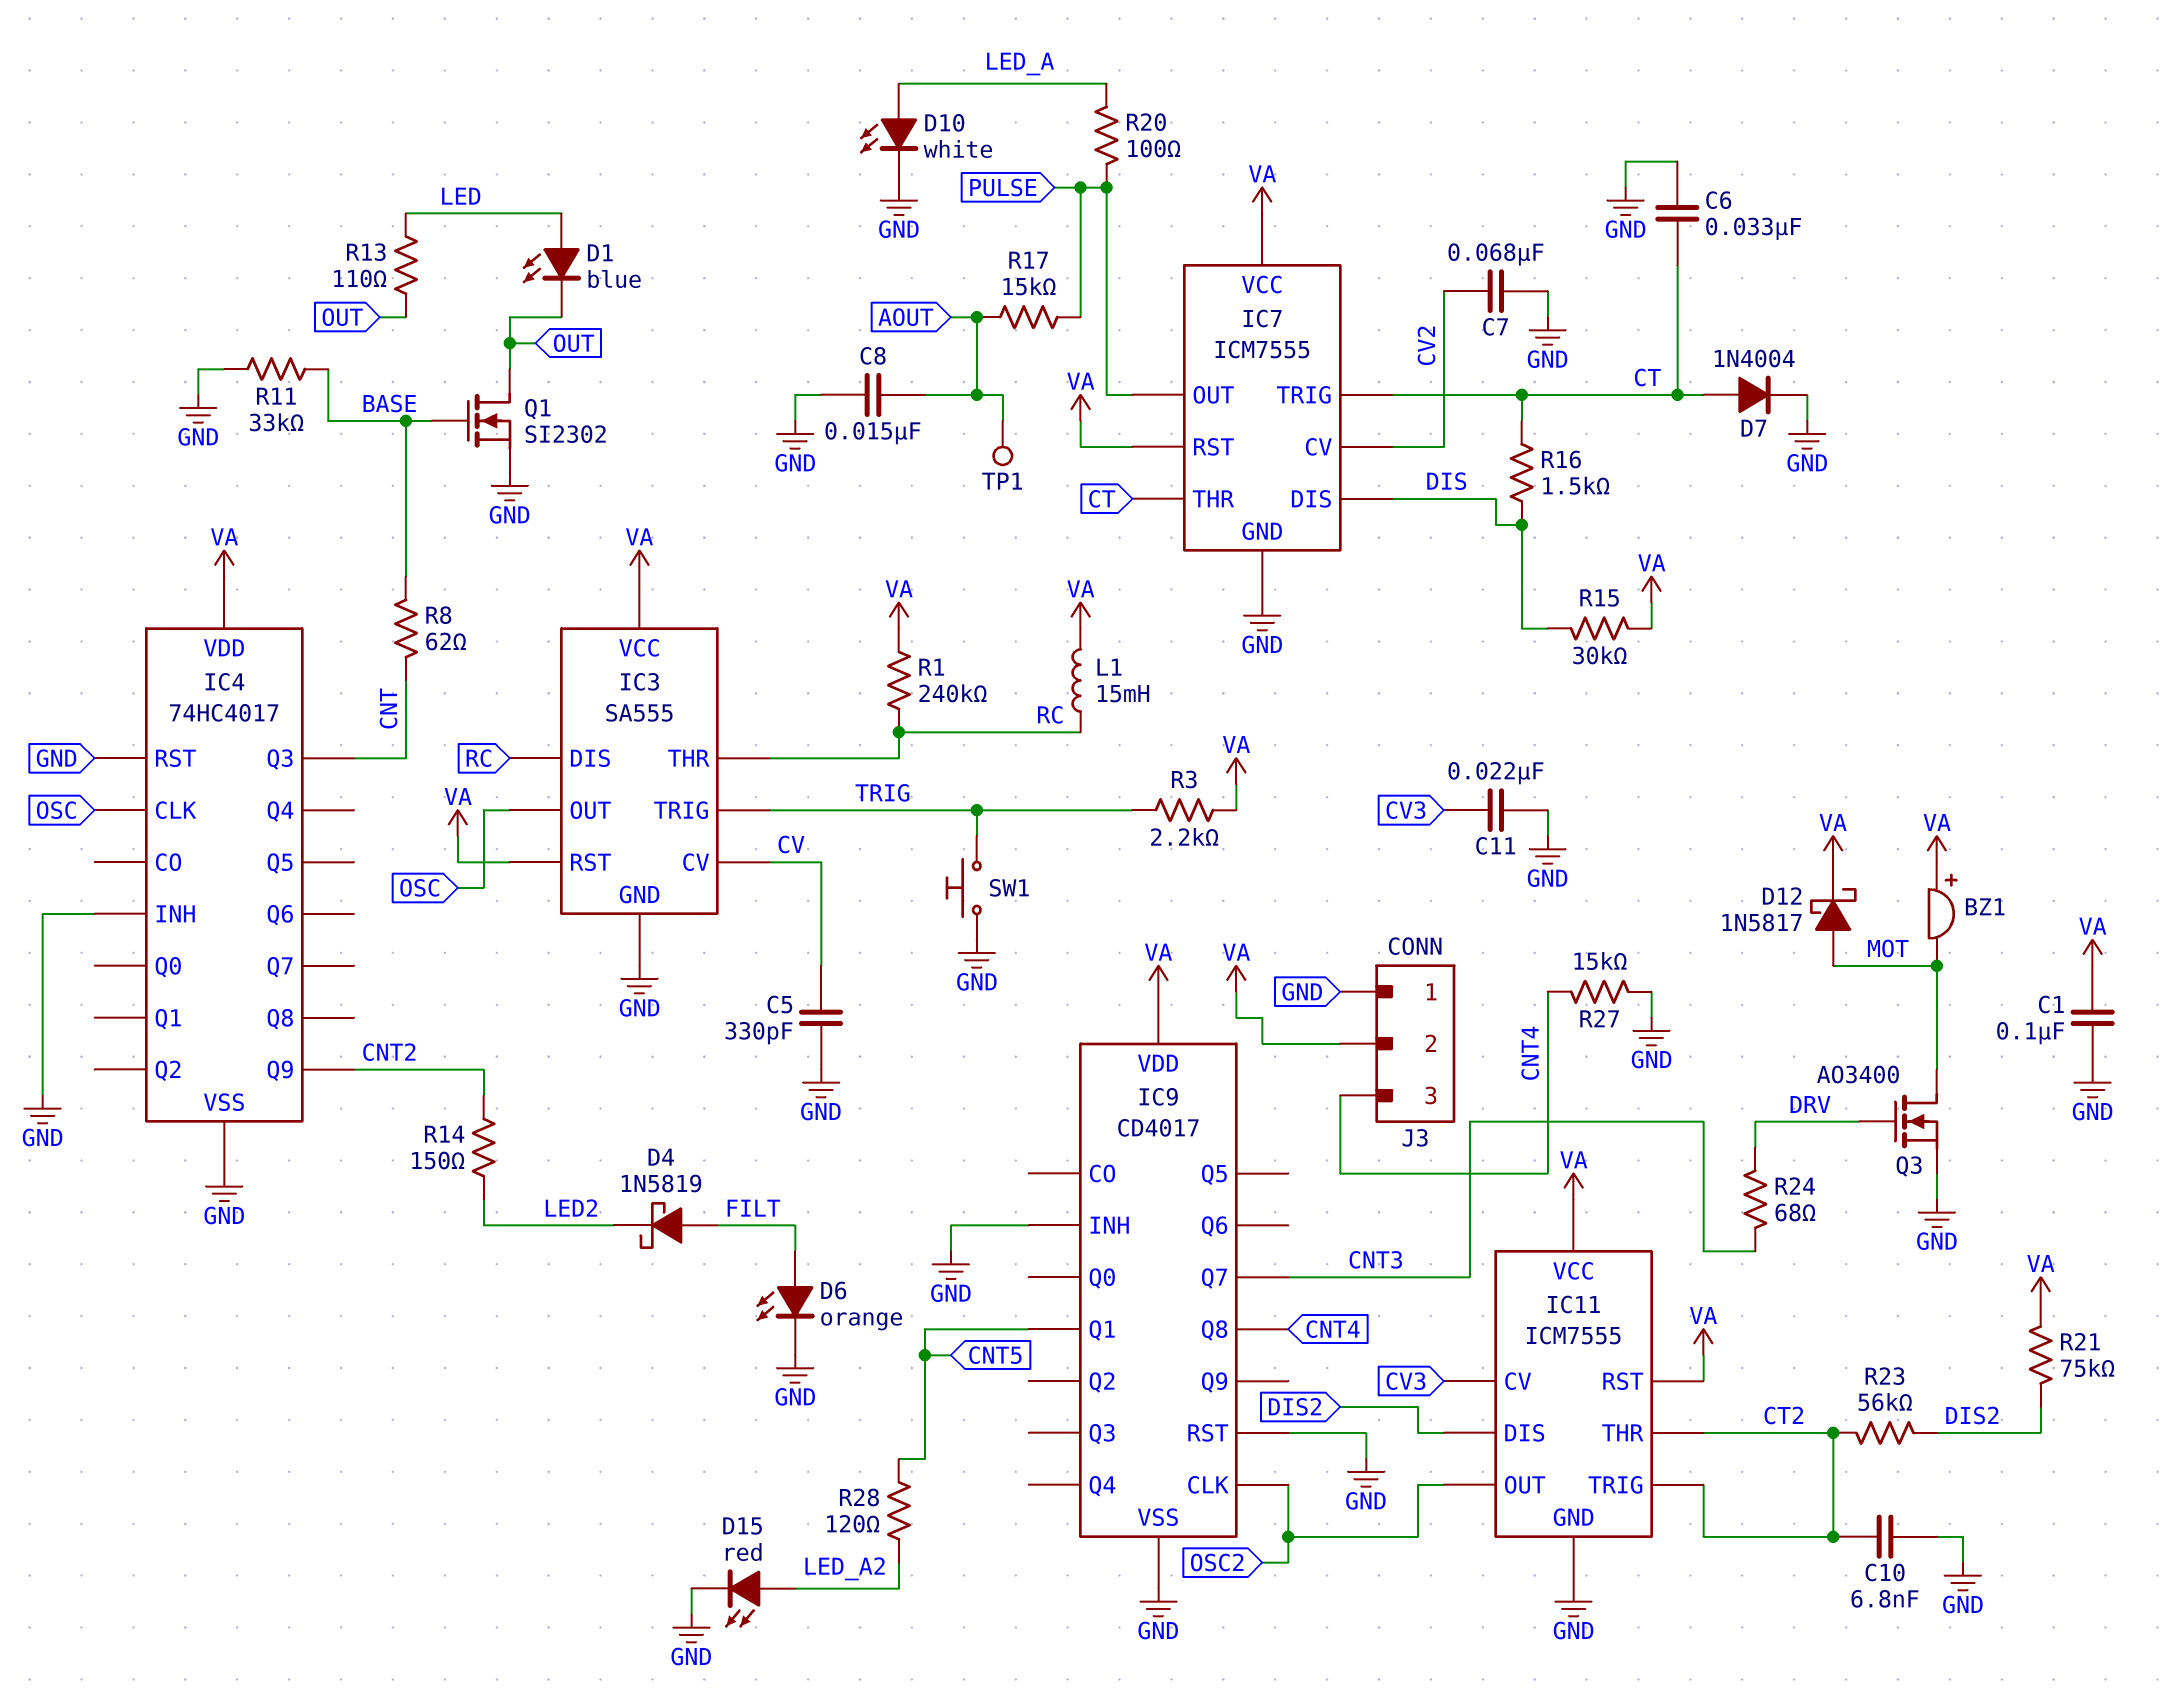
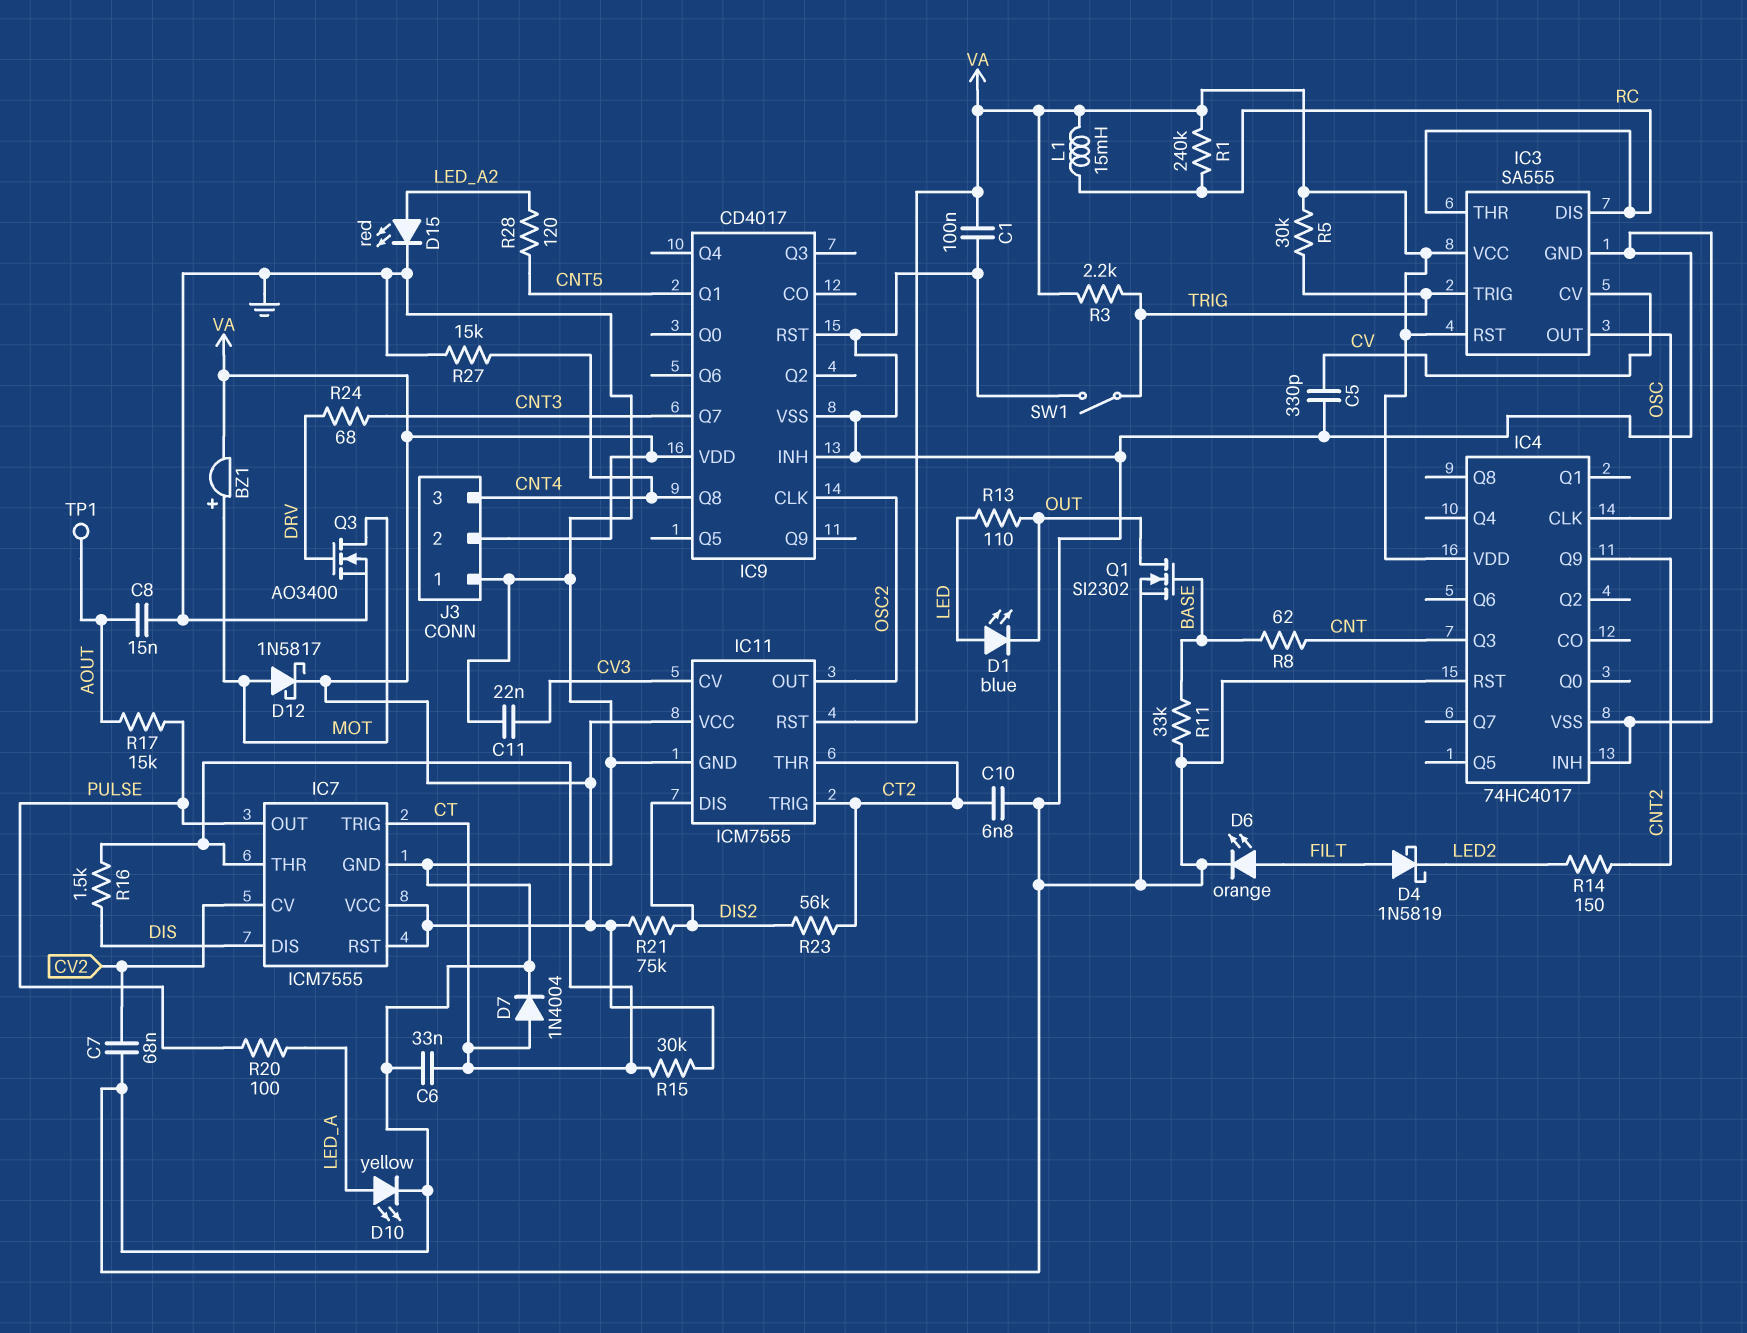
BZ1: buzzer (plus VA, minus MOT) -> buzzer (plus MOT, minus VA)
D10: LED white (A LED_A, K GND) -> LED yellow (A LED_A, K GND)
R5: none -> 30k (TRIG, VA)
R15: 30k (DIS, VA) -> 30k (CT, VA)
SW1: button (GND, TRIG) -> switch (GND, TRIG)

